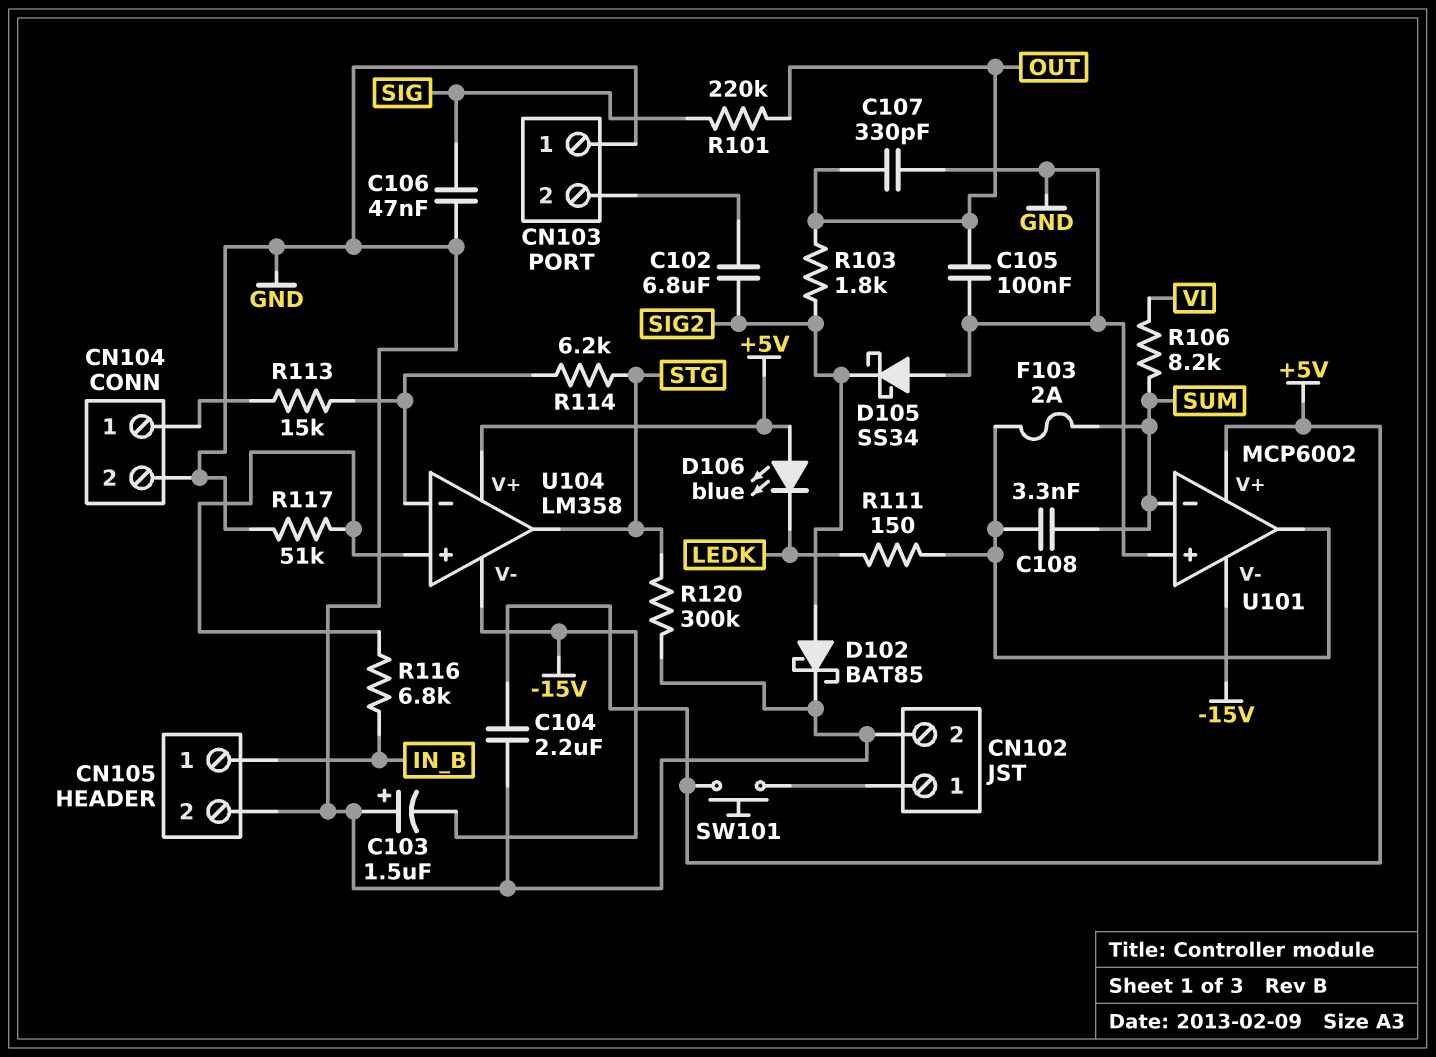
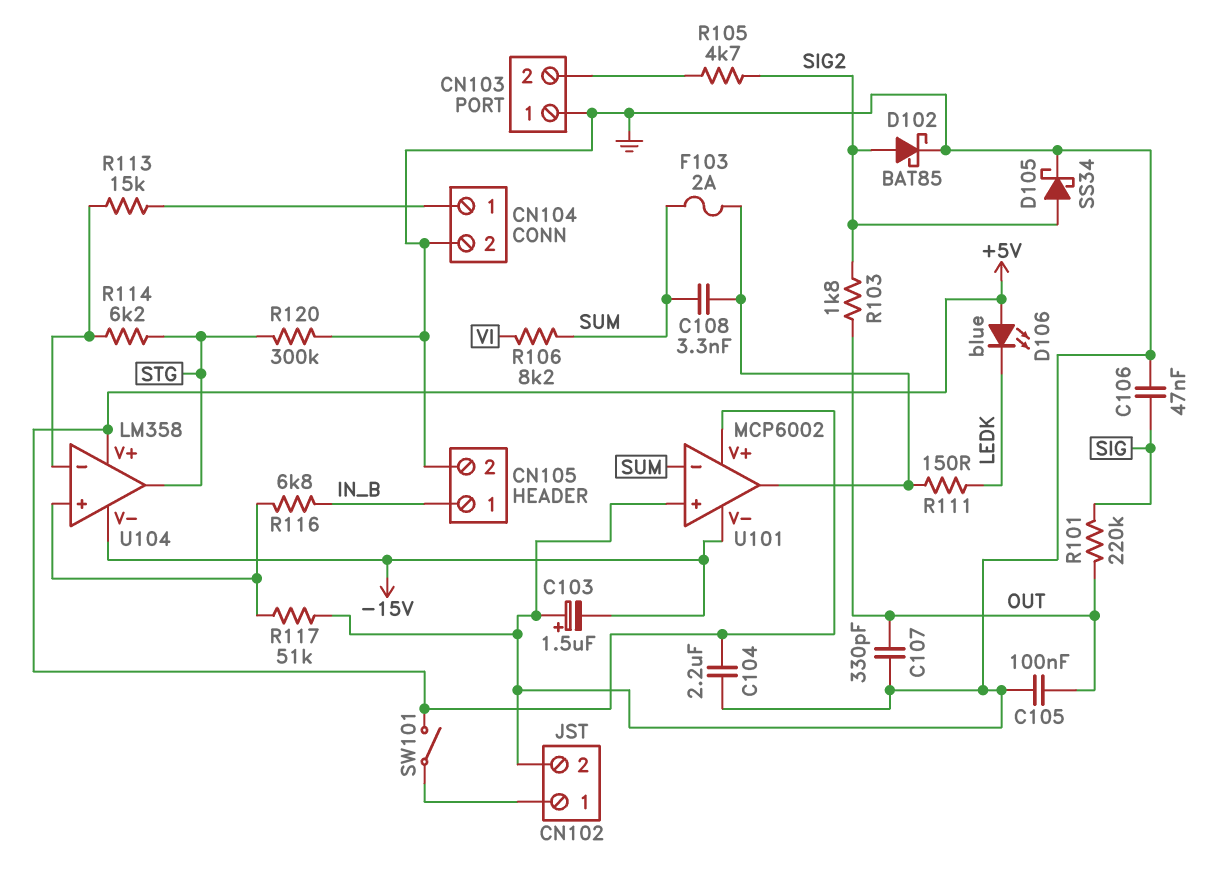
C102: 6.8uF (CN103/2, SIG2) -> none
D105: schottky SS34 (A GND, K SIG2) -> schottky SS34 (A SIG2, K GND)
R105: none -> 4.7k (CN103/2, SIG2)
SW101: button (+5V, CN102/1) -> switch (+5V, CN102/1)

